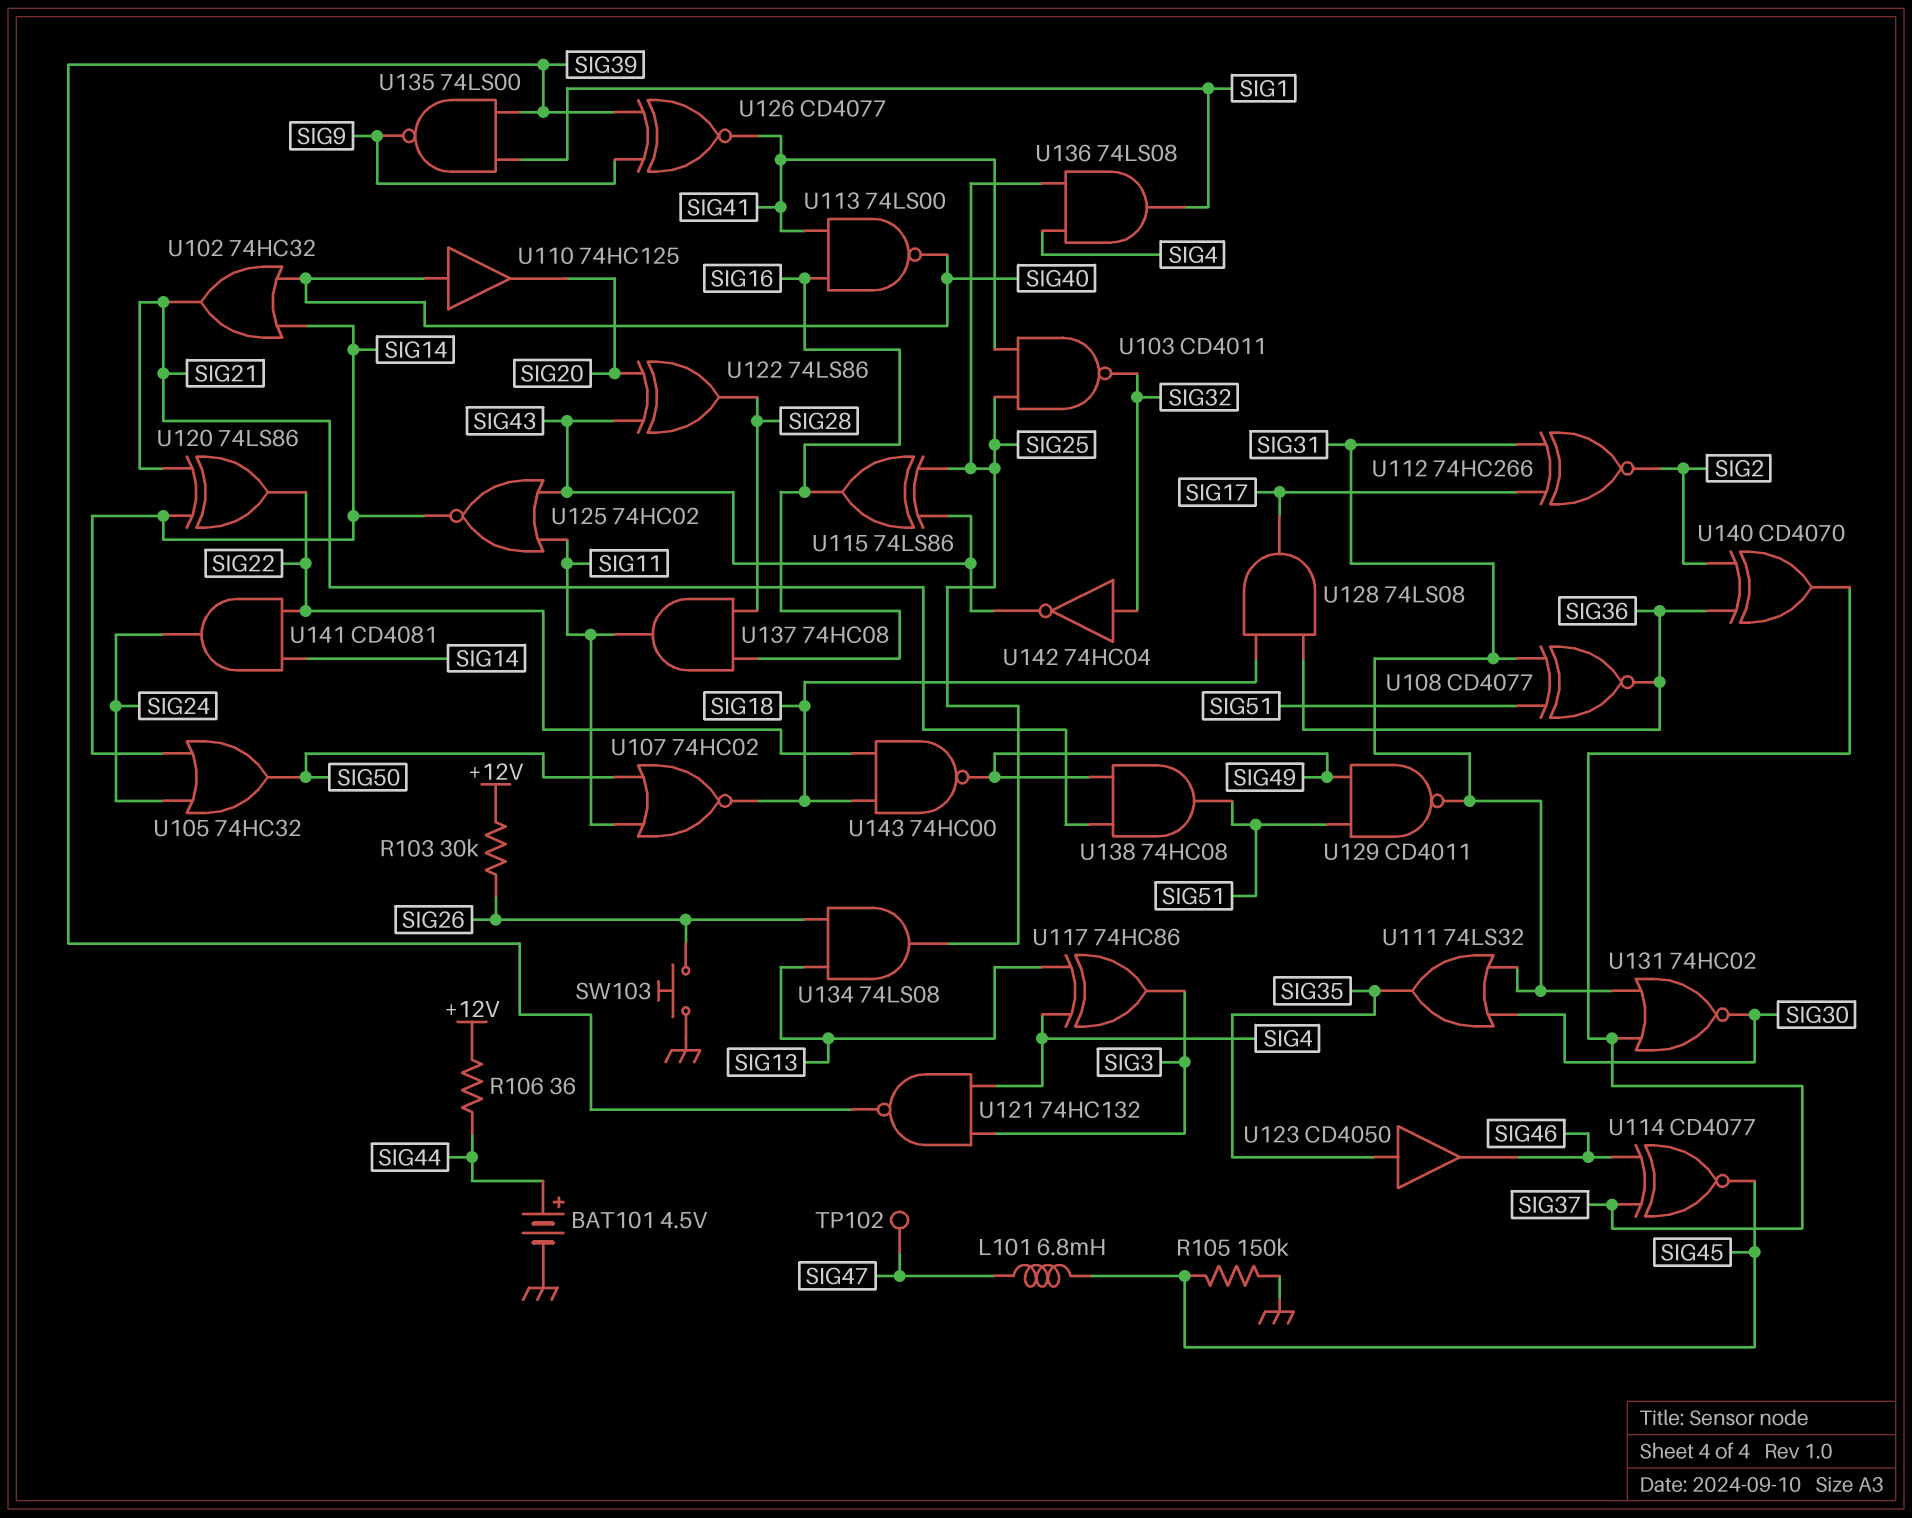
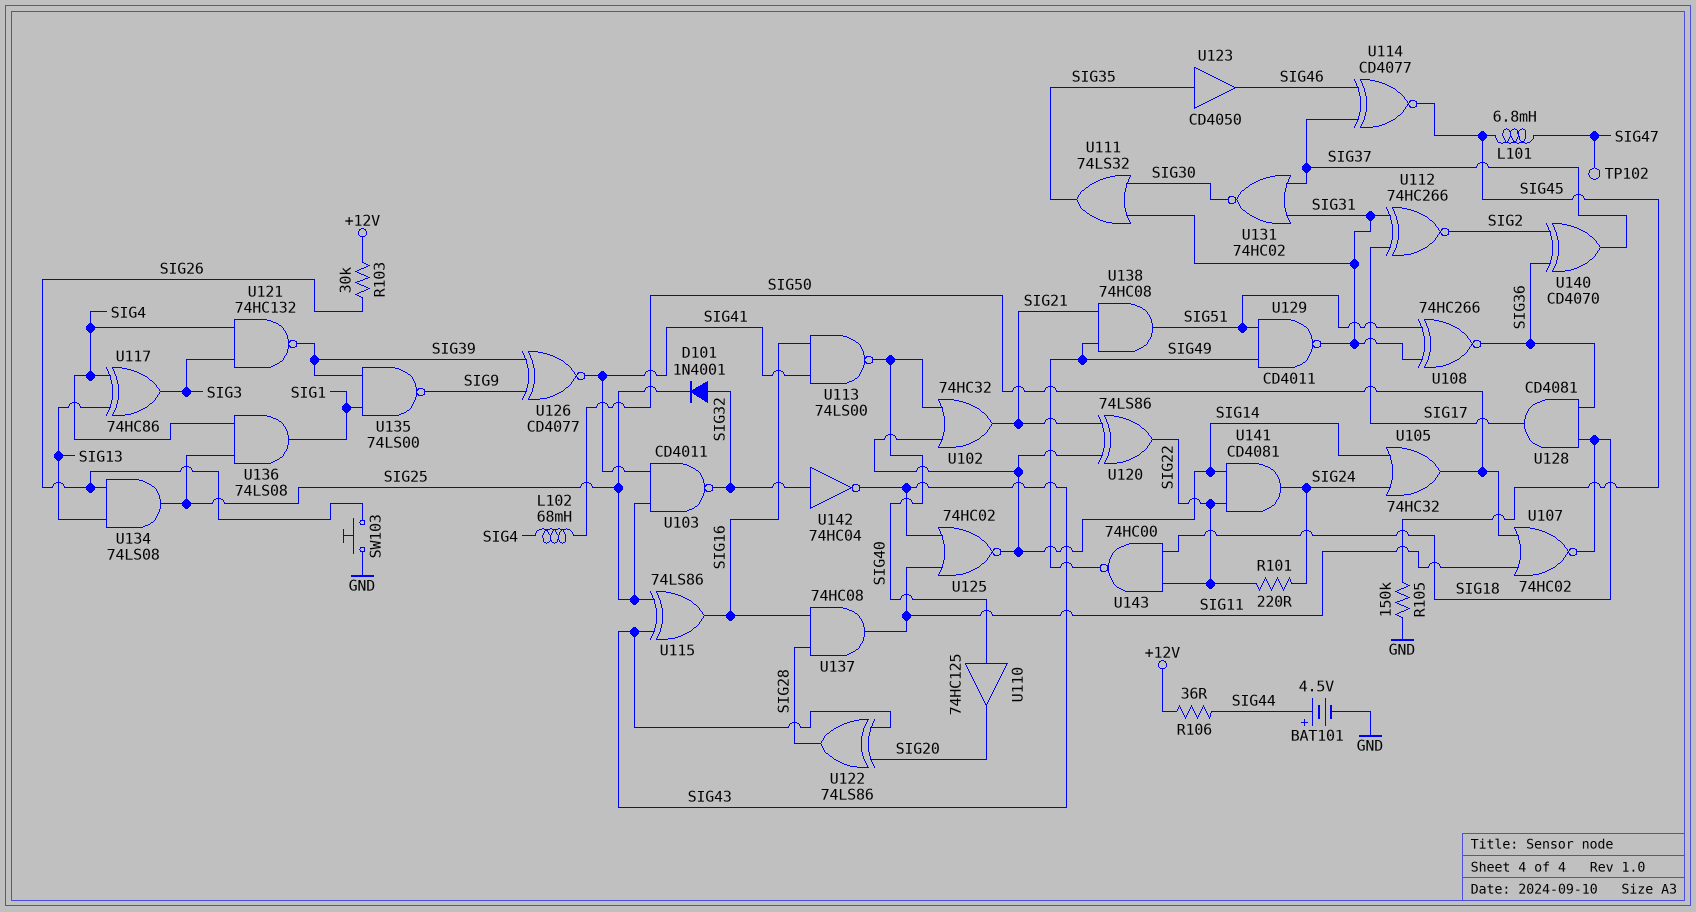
D101: none -> diode 1N4001 (A SIG32, K SIG25)
L102: none -> 68mH (SIG4, SIG50)
R101: none -> 220 (SIG22, SIG24)
U108: XNOR CD4077 (in SIG31, in SIG51, out SIG36) -> XNOR 74HC266 (in SIG31, in SIG51, out SIG36)
U128: AND 74LS08 (in SIG18, in SIG36, out SIG17) -> AND CD4081 (in SIG18, in SIG36, out SIG17)

